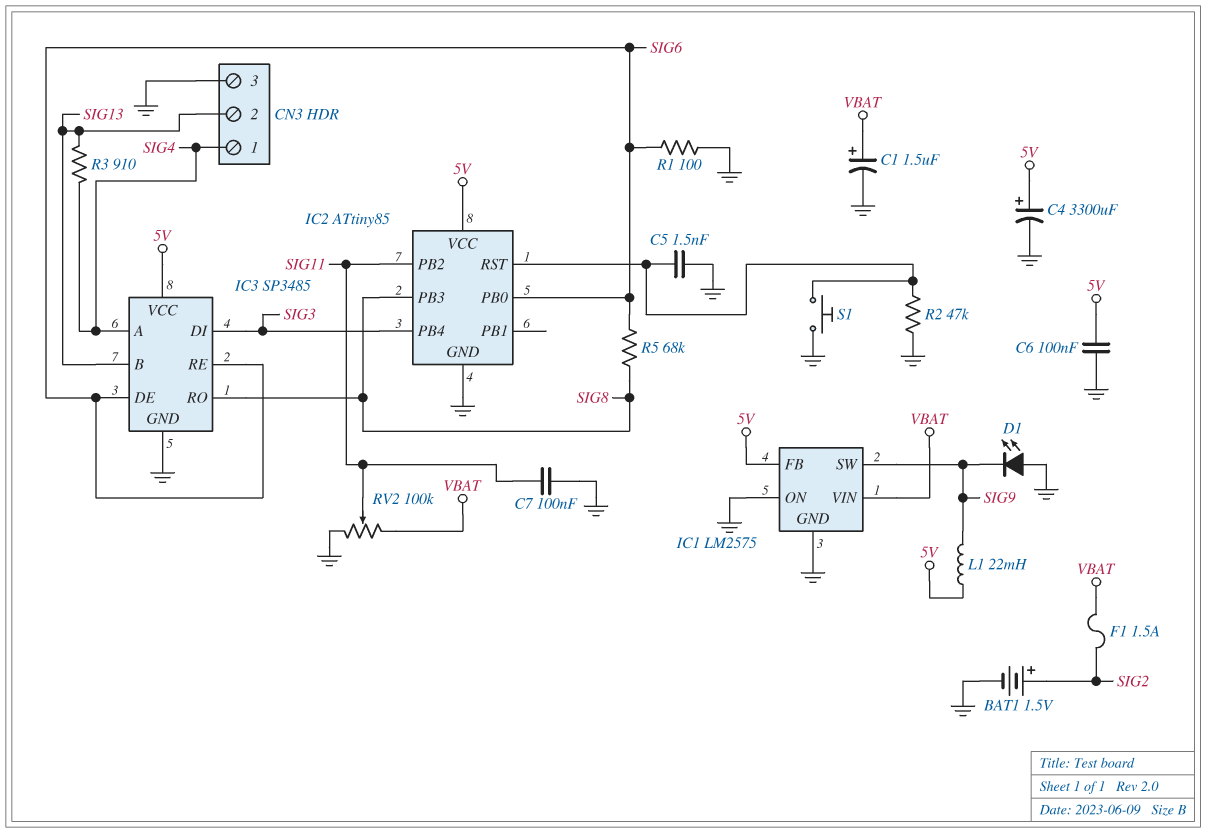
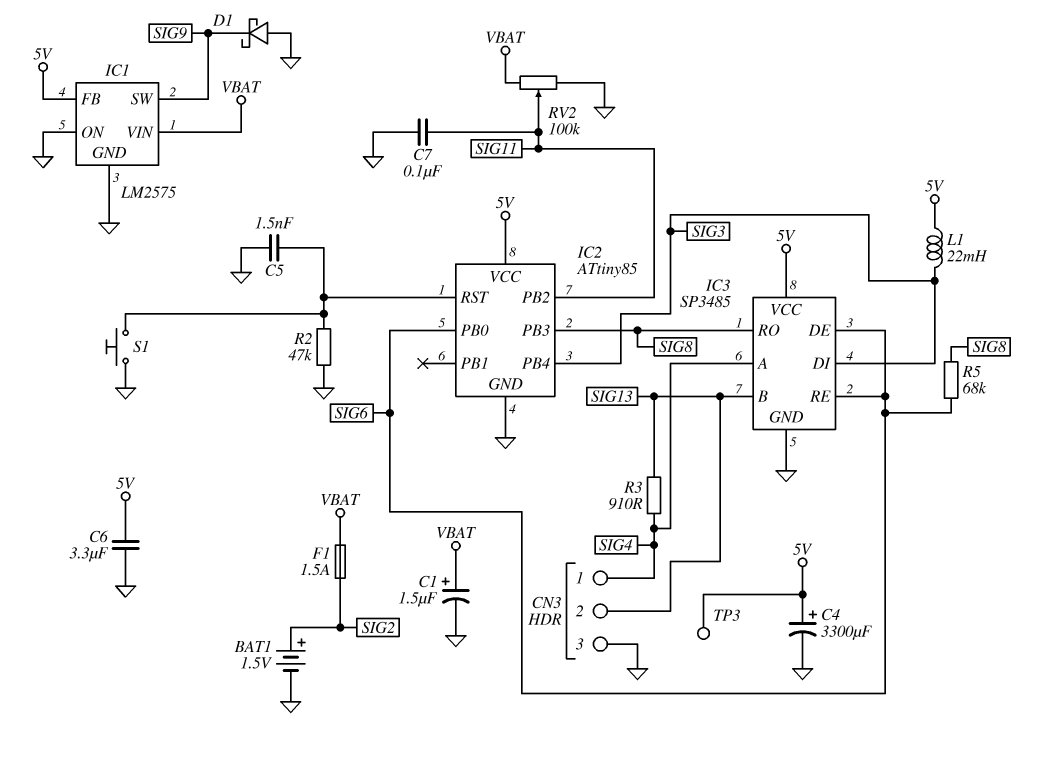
C6: 100nF (5V, GND) -> 3.3uF (5V, GND)
D1: LED (A GND, K SIG9) -> schottky (A GND, K SIG9)
L1: 22mH (5V, SIG9) -> 22mH (5V, SIG3)
R1: 100 (GND, SIG6) -> none
TP3: none -> test point (5V)

